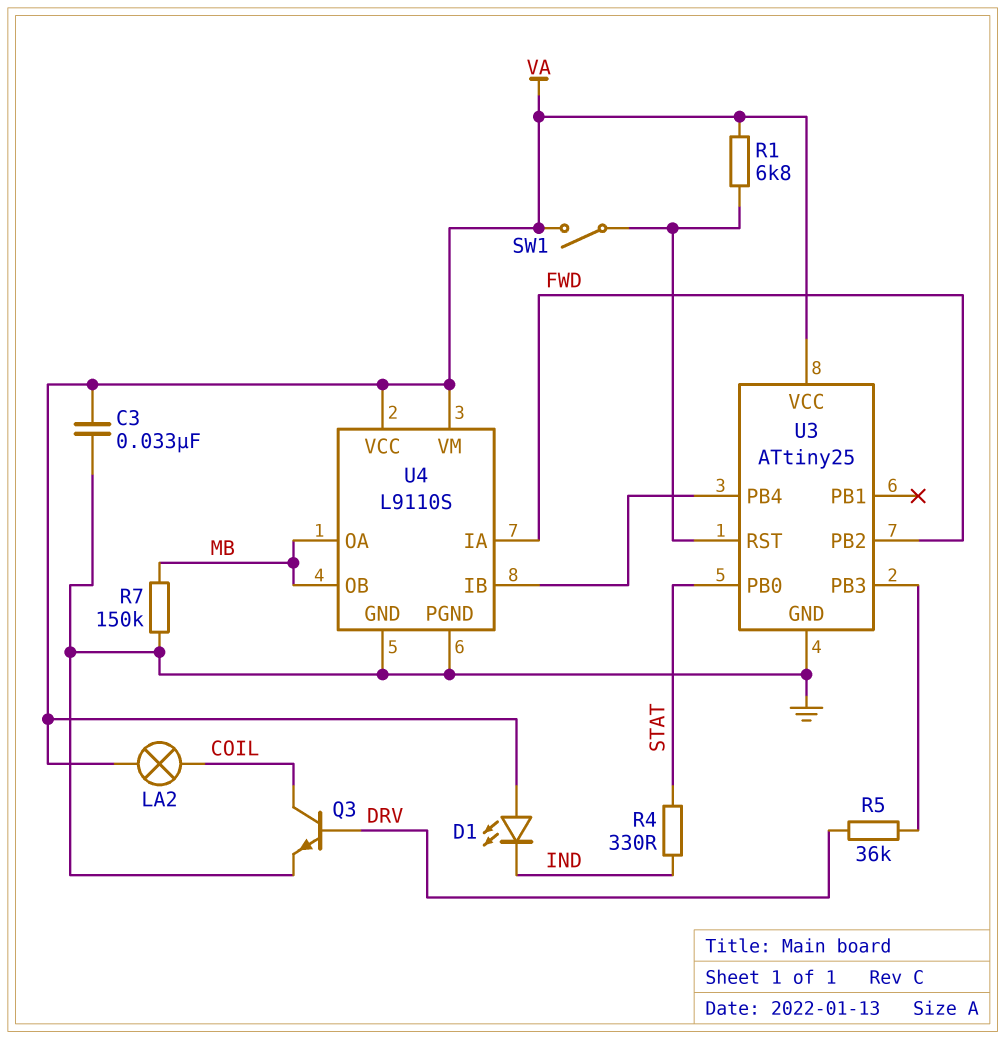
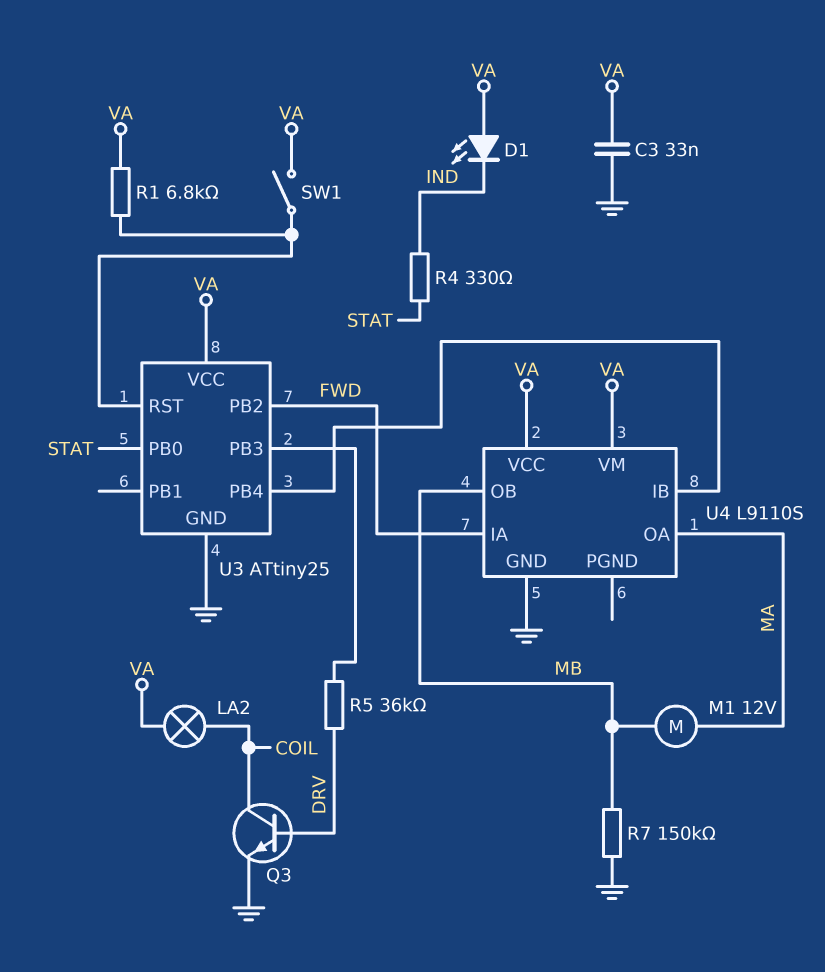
M1: none -> motor 12V (MA, MB)
U4 pin OA: MB -> MA
U4 pin PGND: GND -> none

